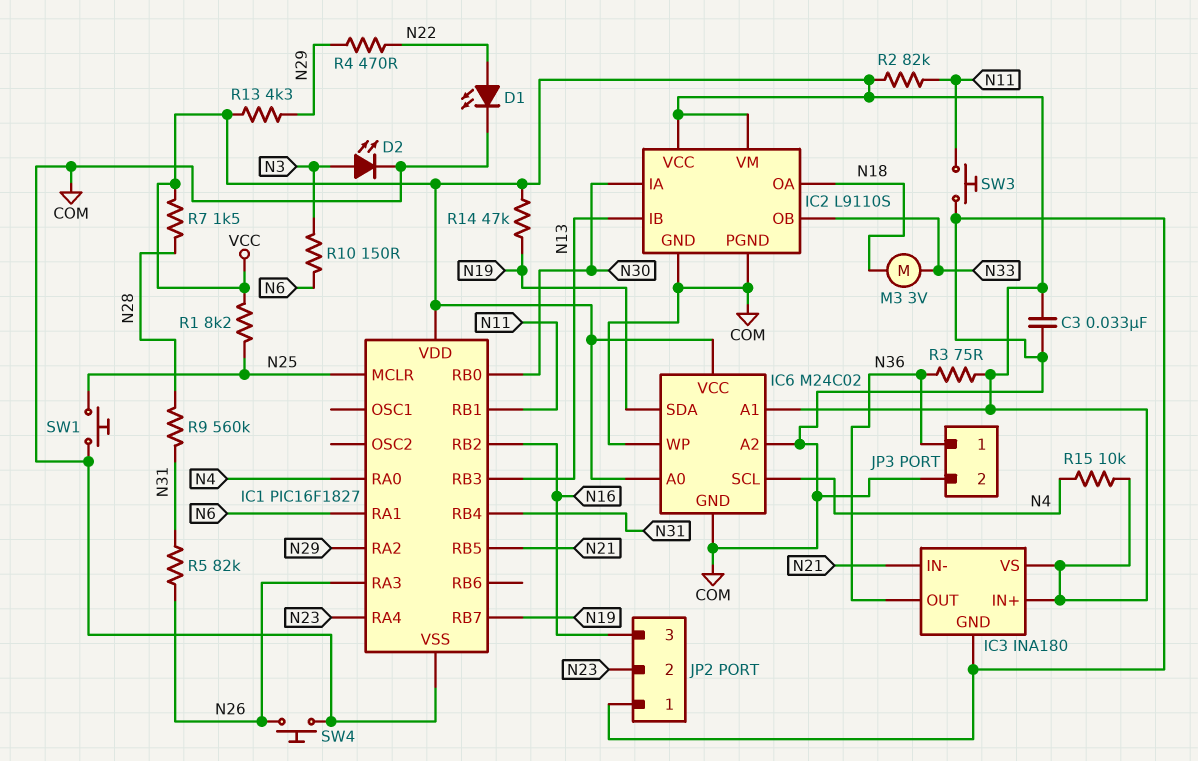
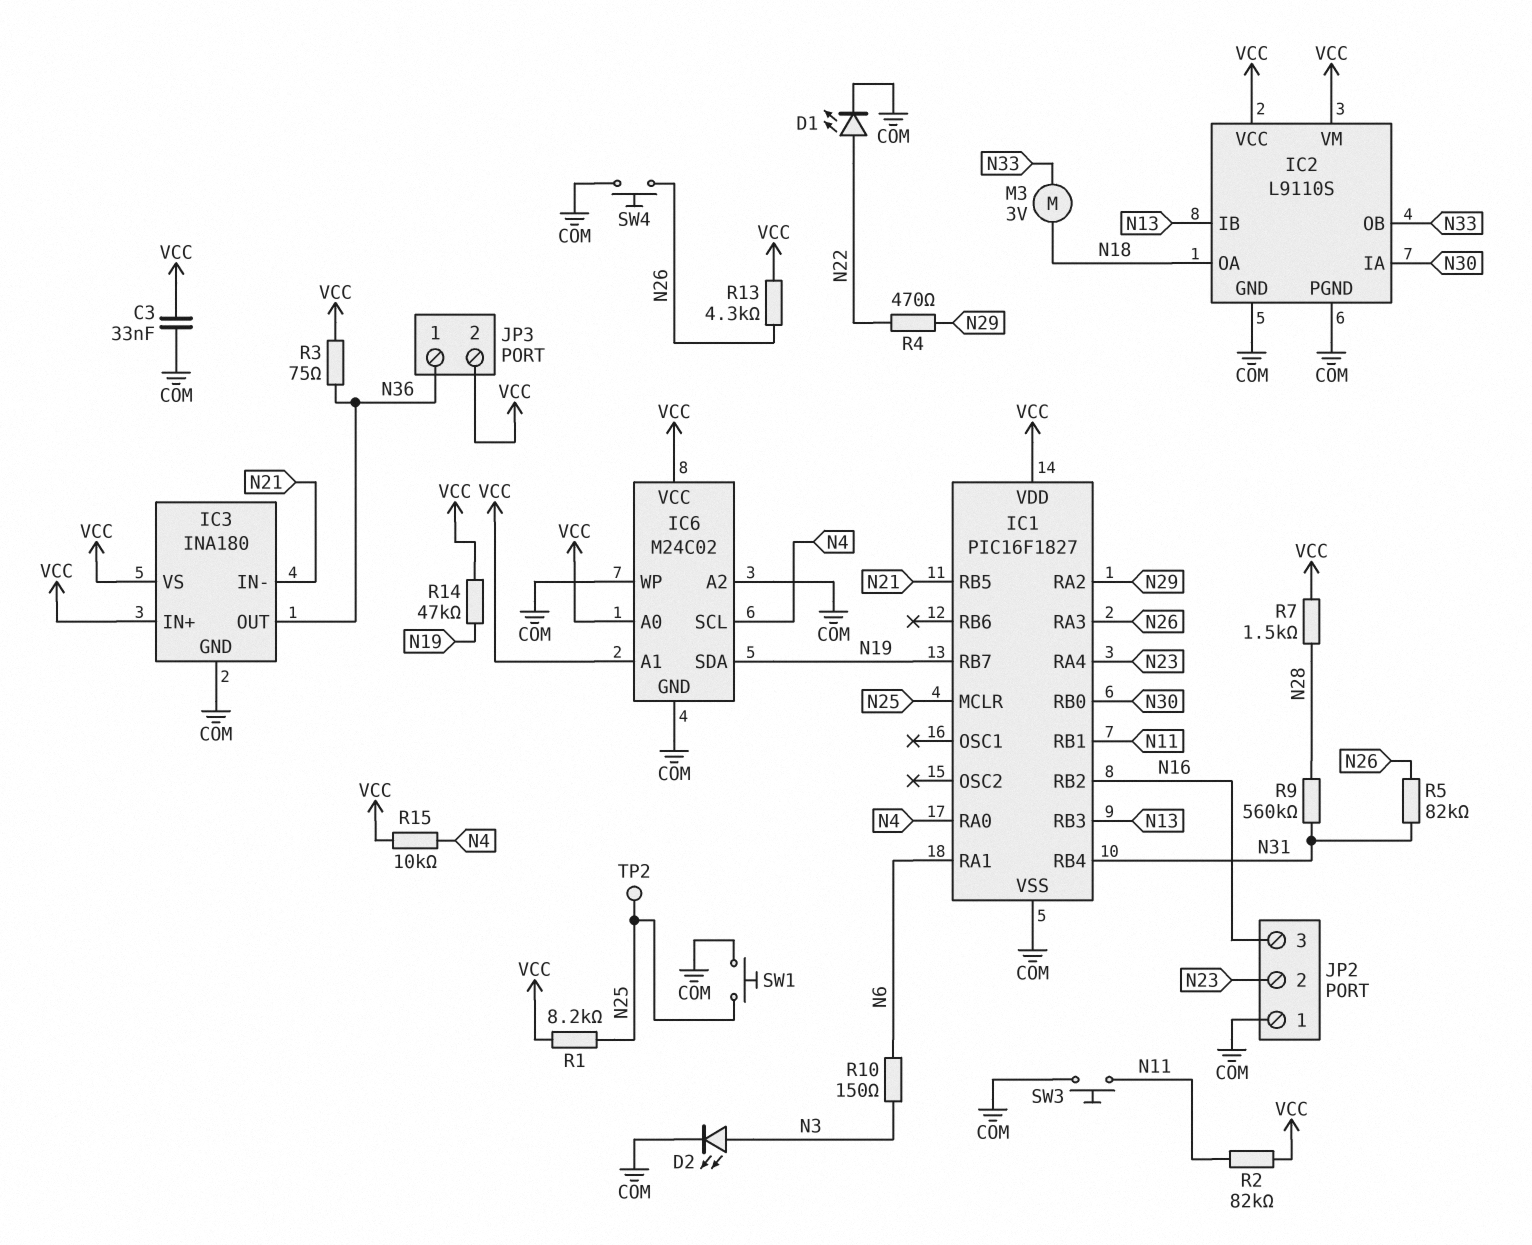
JP3 pin 2: COM -> VCC
R13: 4.3k (N29, VCC) -> 4.3k (N26, VCC)
TP2: none -> test point (N25)

